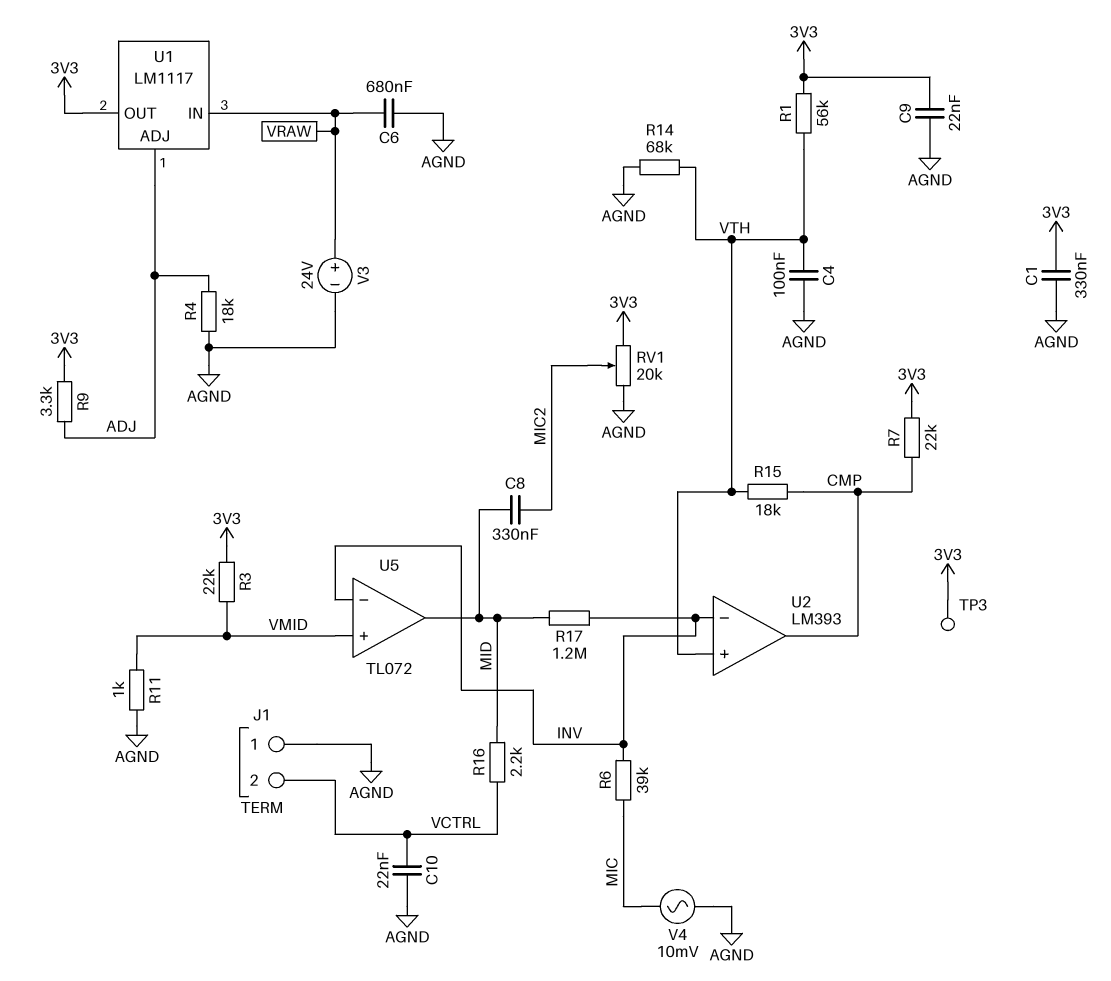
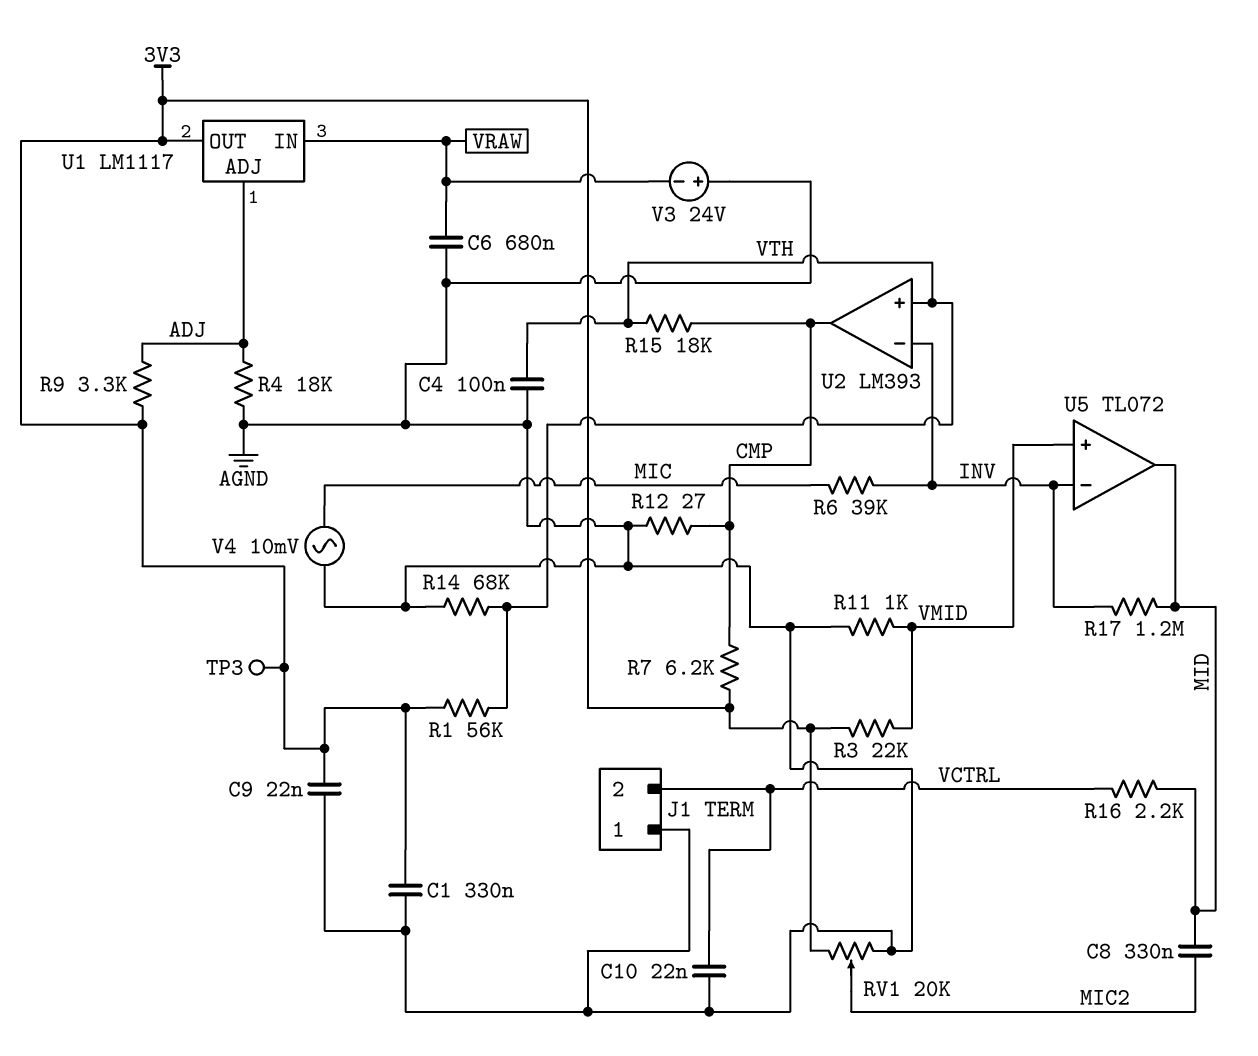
R7: 22k (3V3, CMP) -> 6.2k (3V3, CMP)
R12: none -> 27 (AGND, CMP)
V3: 24V (plus VRAW, minus AGND) -> 24V (plus AGND, minus VRAW)

